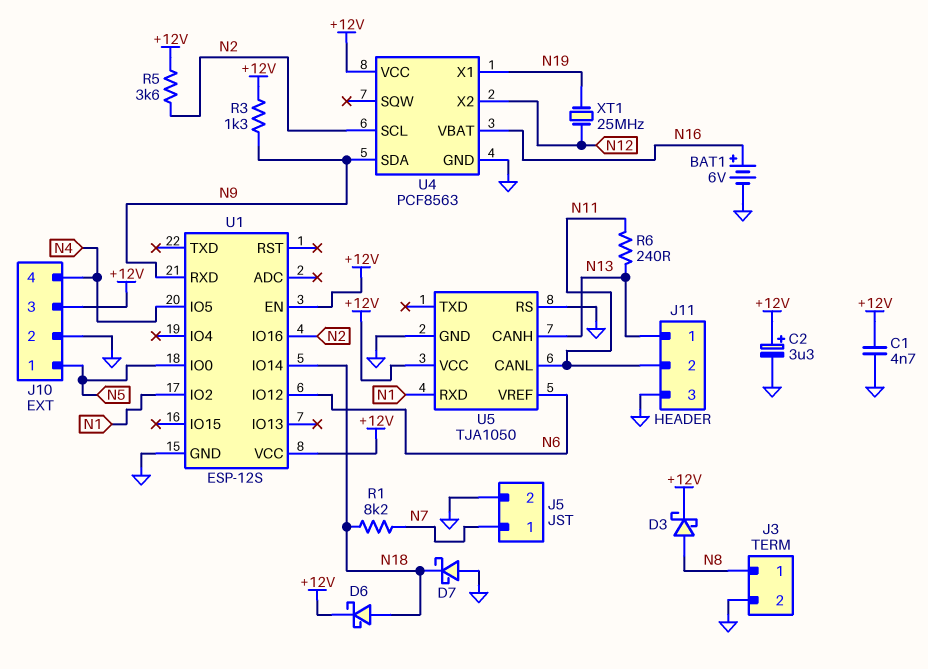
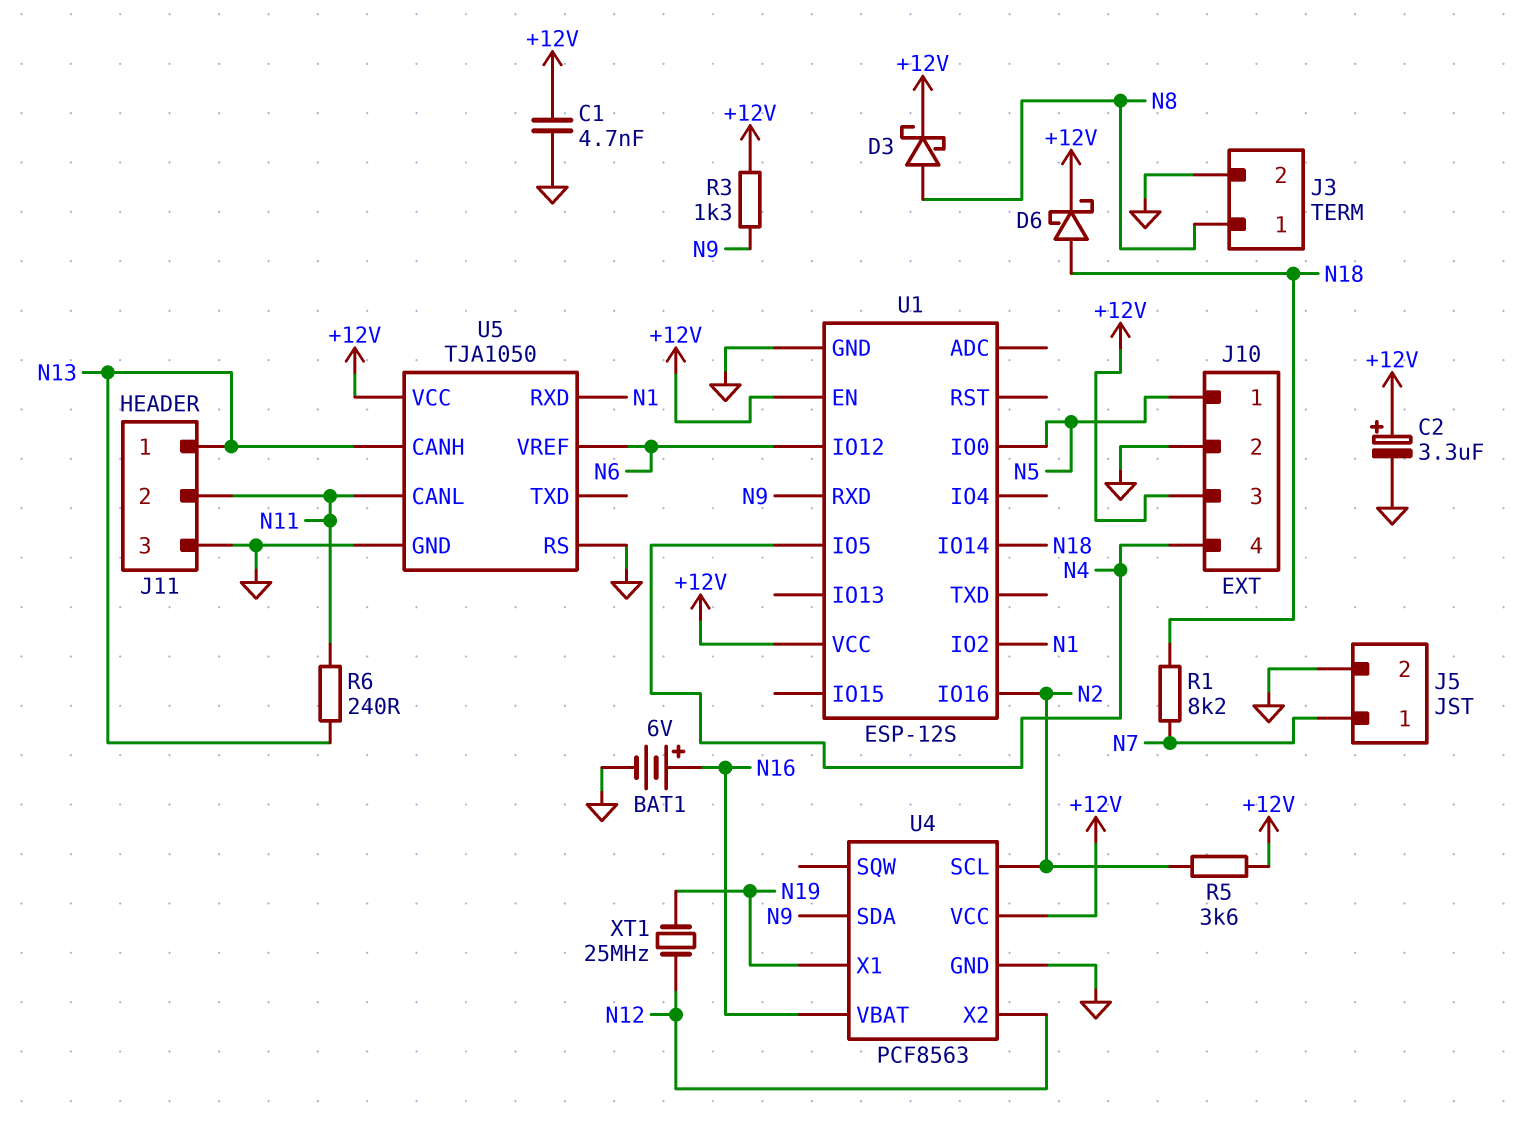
D7: schottky (A GND, K N18) -> none

